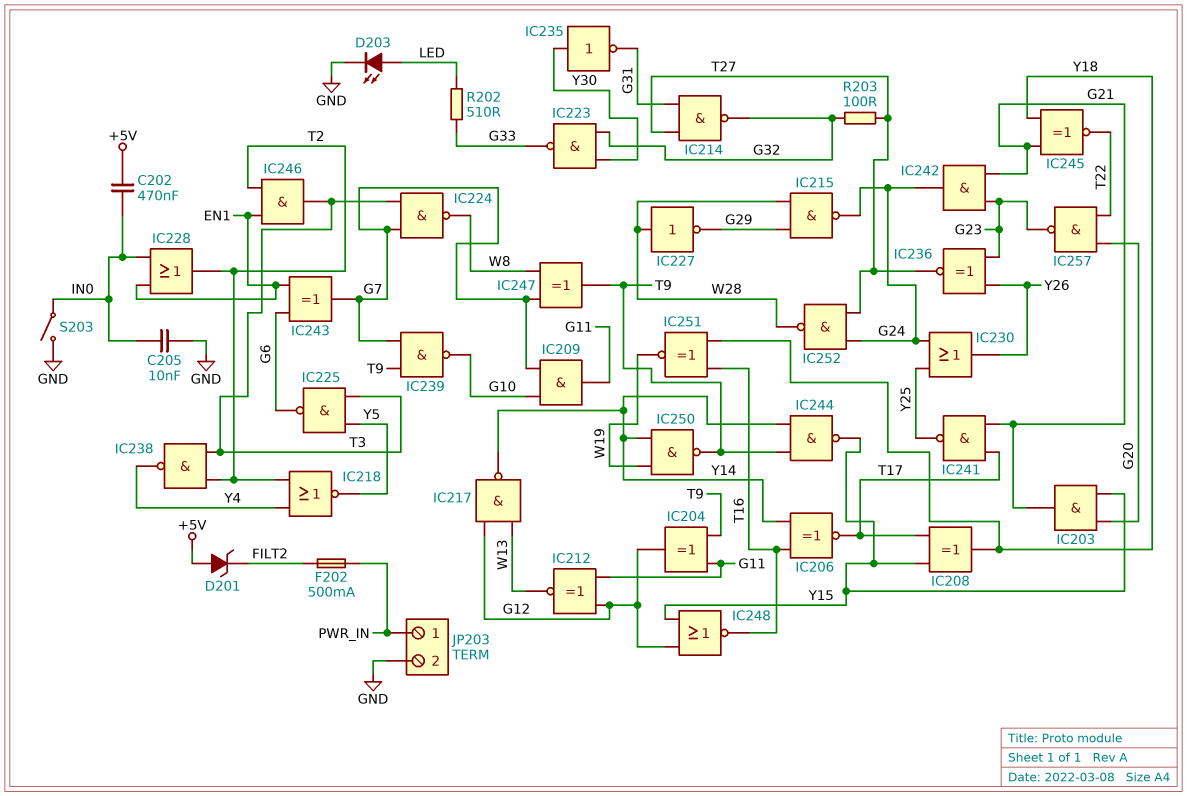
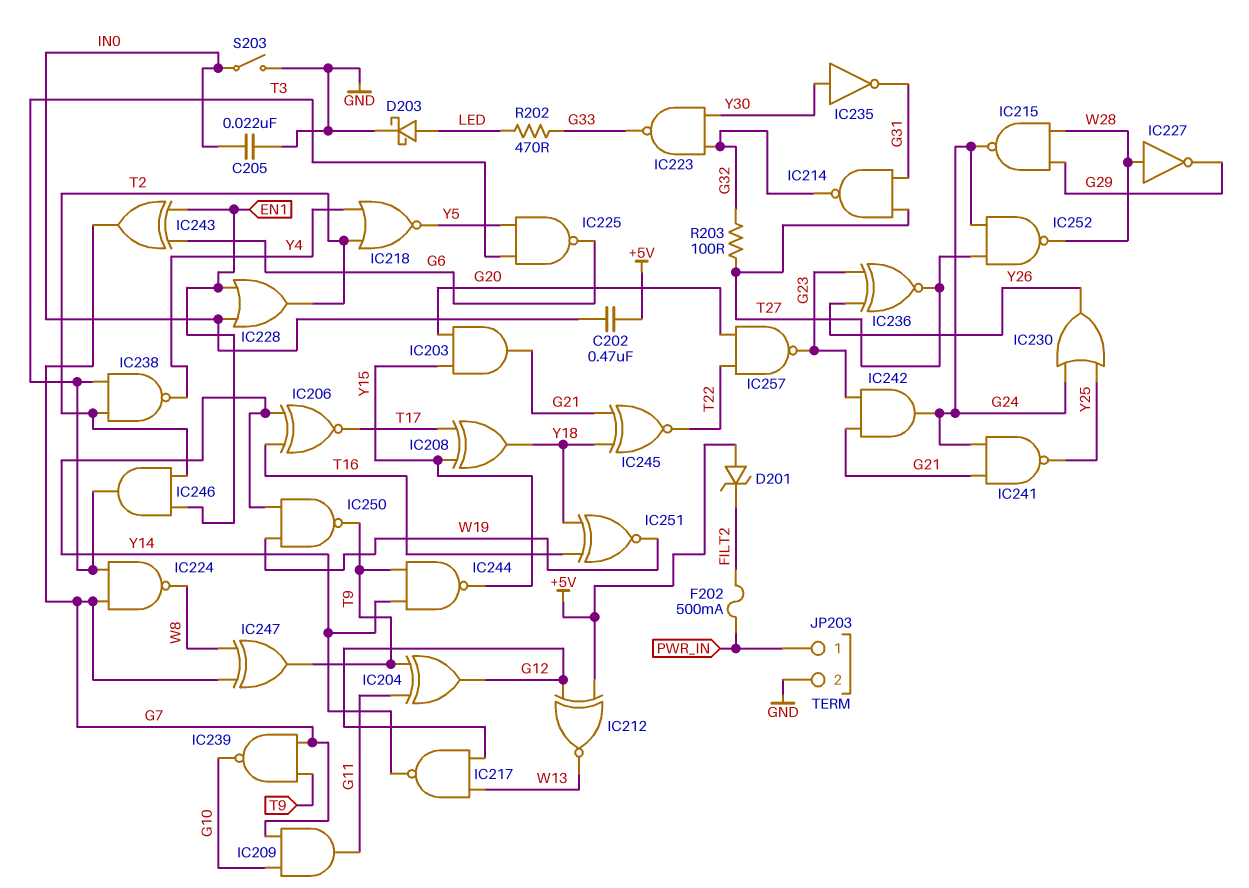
C205: 10nF (GND, IN0) -> 22nF (GND, IN0)
D203: LED (A LED, K GND) -> schottky (A LED, K GND)
IC212: XNOR (in G11, in G12, out W13) -> XNOR (in +5V, in G12, out W13)
IC241: NAND (in G21, in T17, out Y25) -> NAND (in G21, in G24, out Y25)
IC248: NOR (in G12, in Y15, out T16) -> none
R202: 510 (G33, LED) -> 470 (G33, LED)

